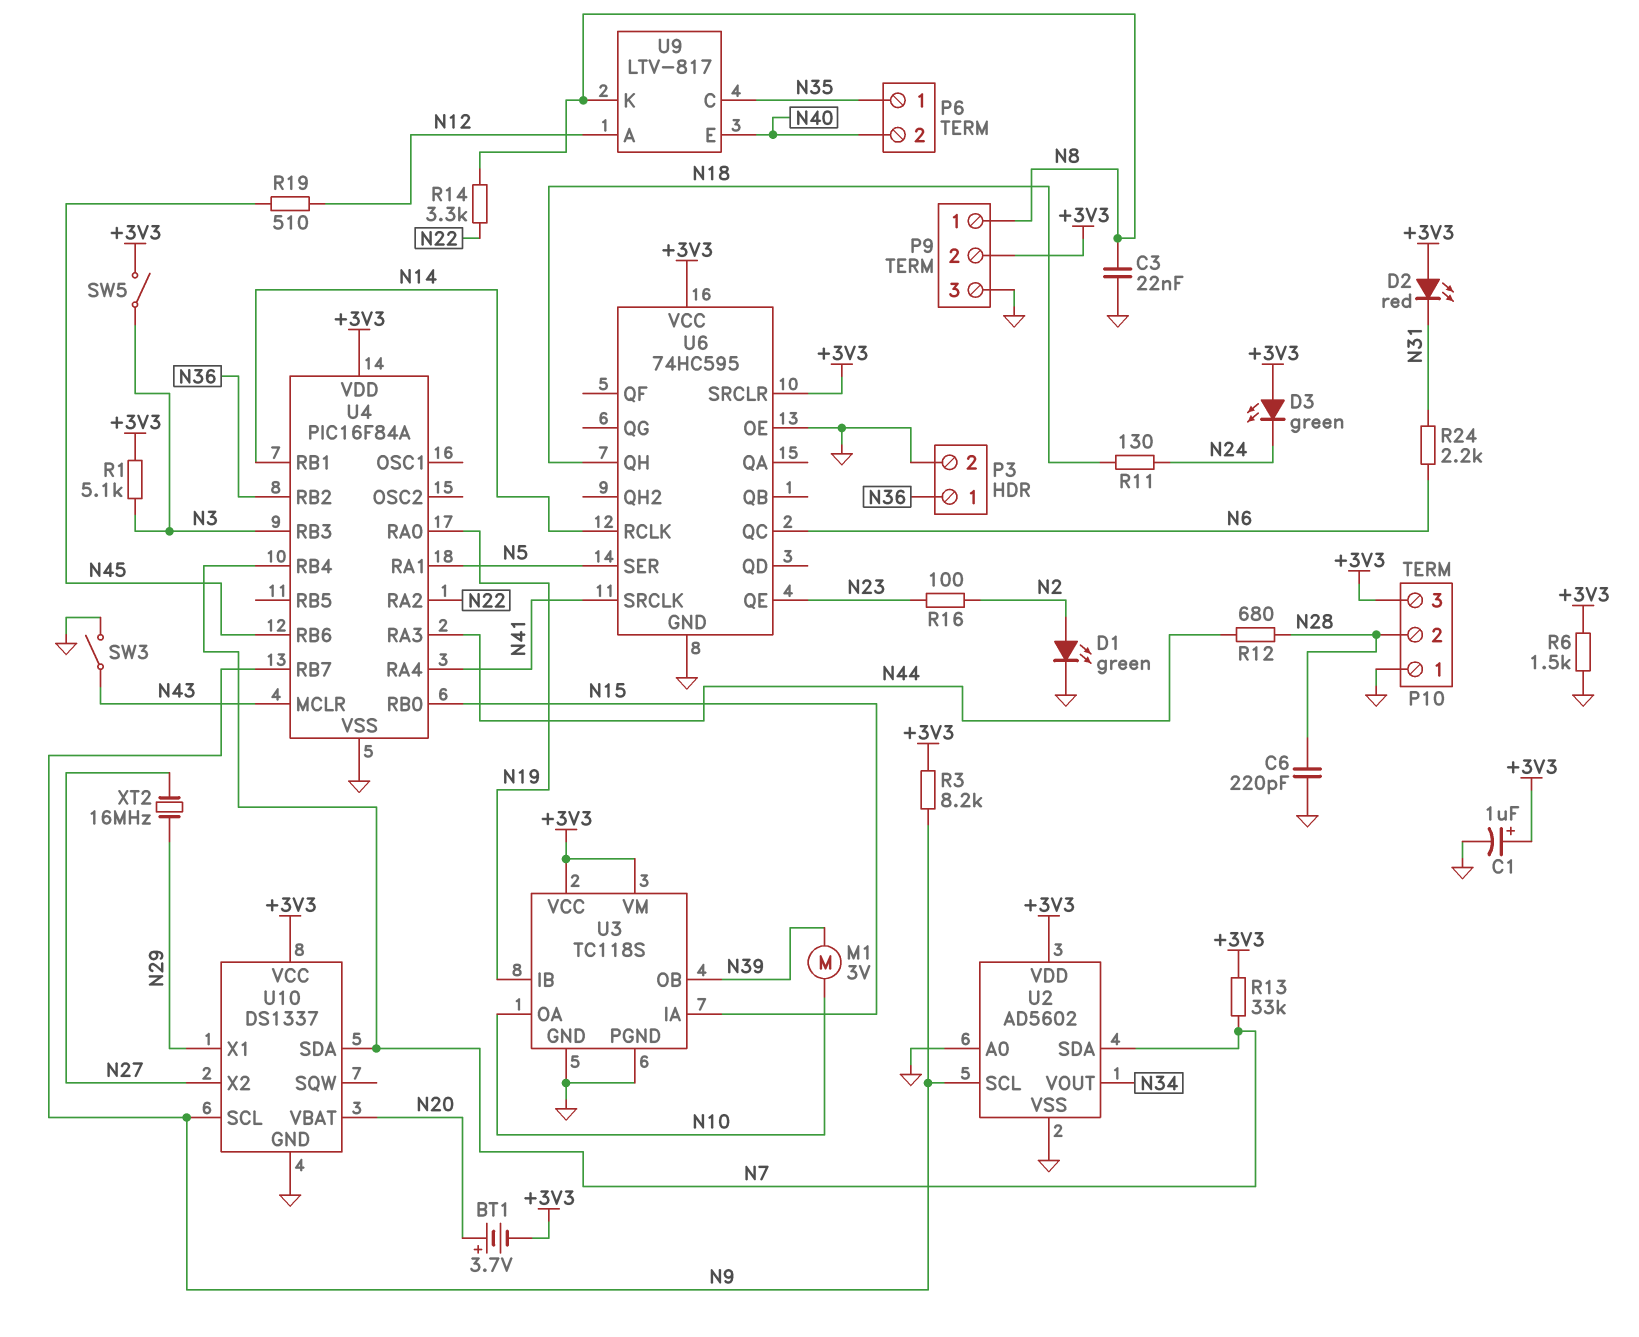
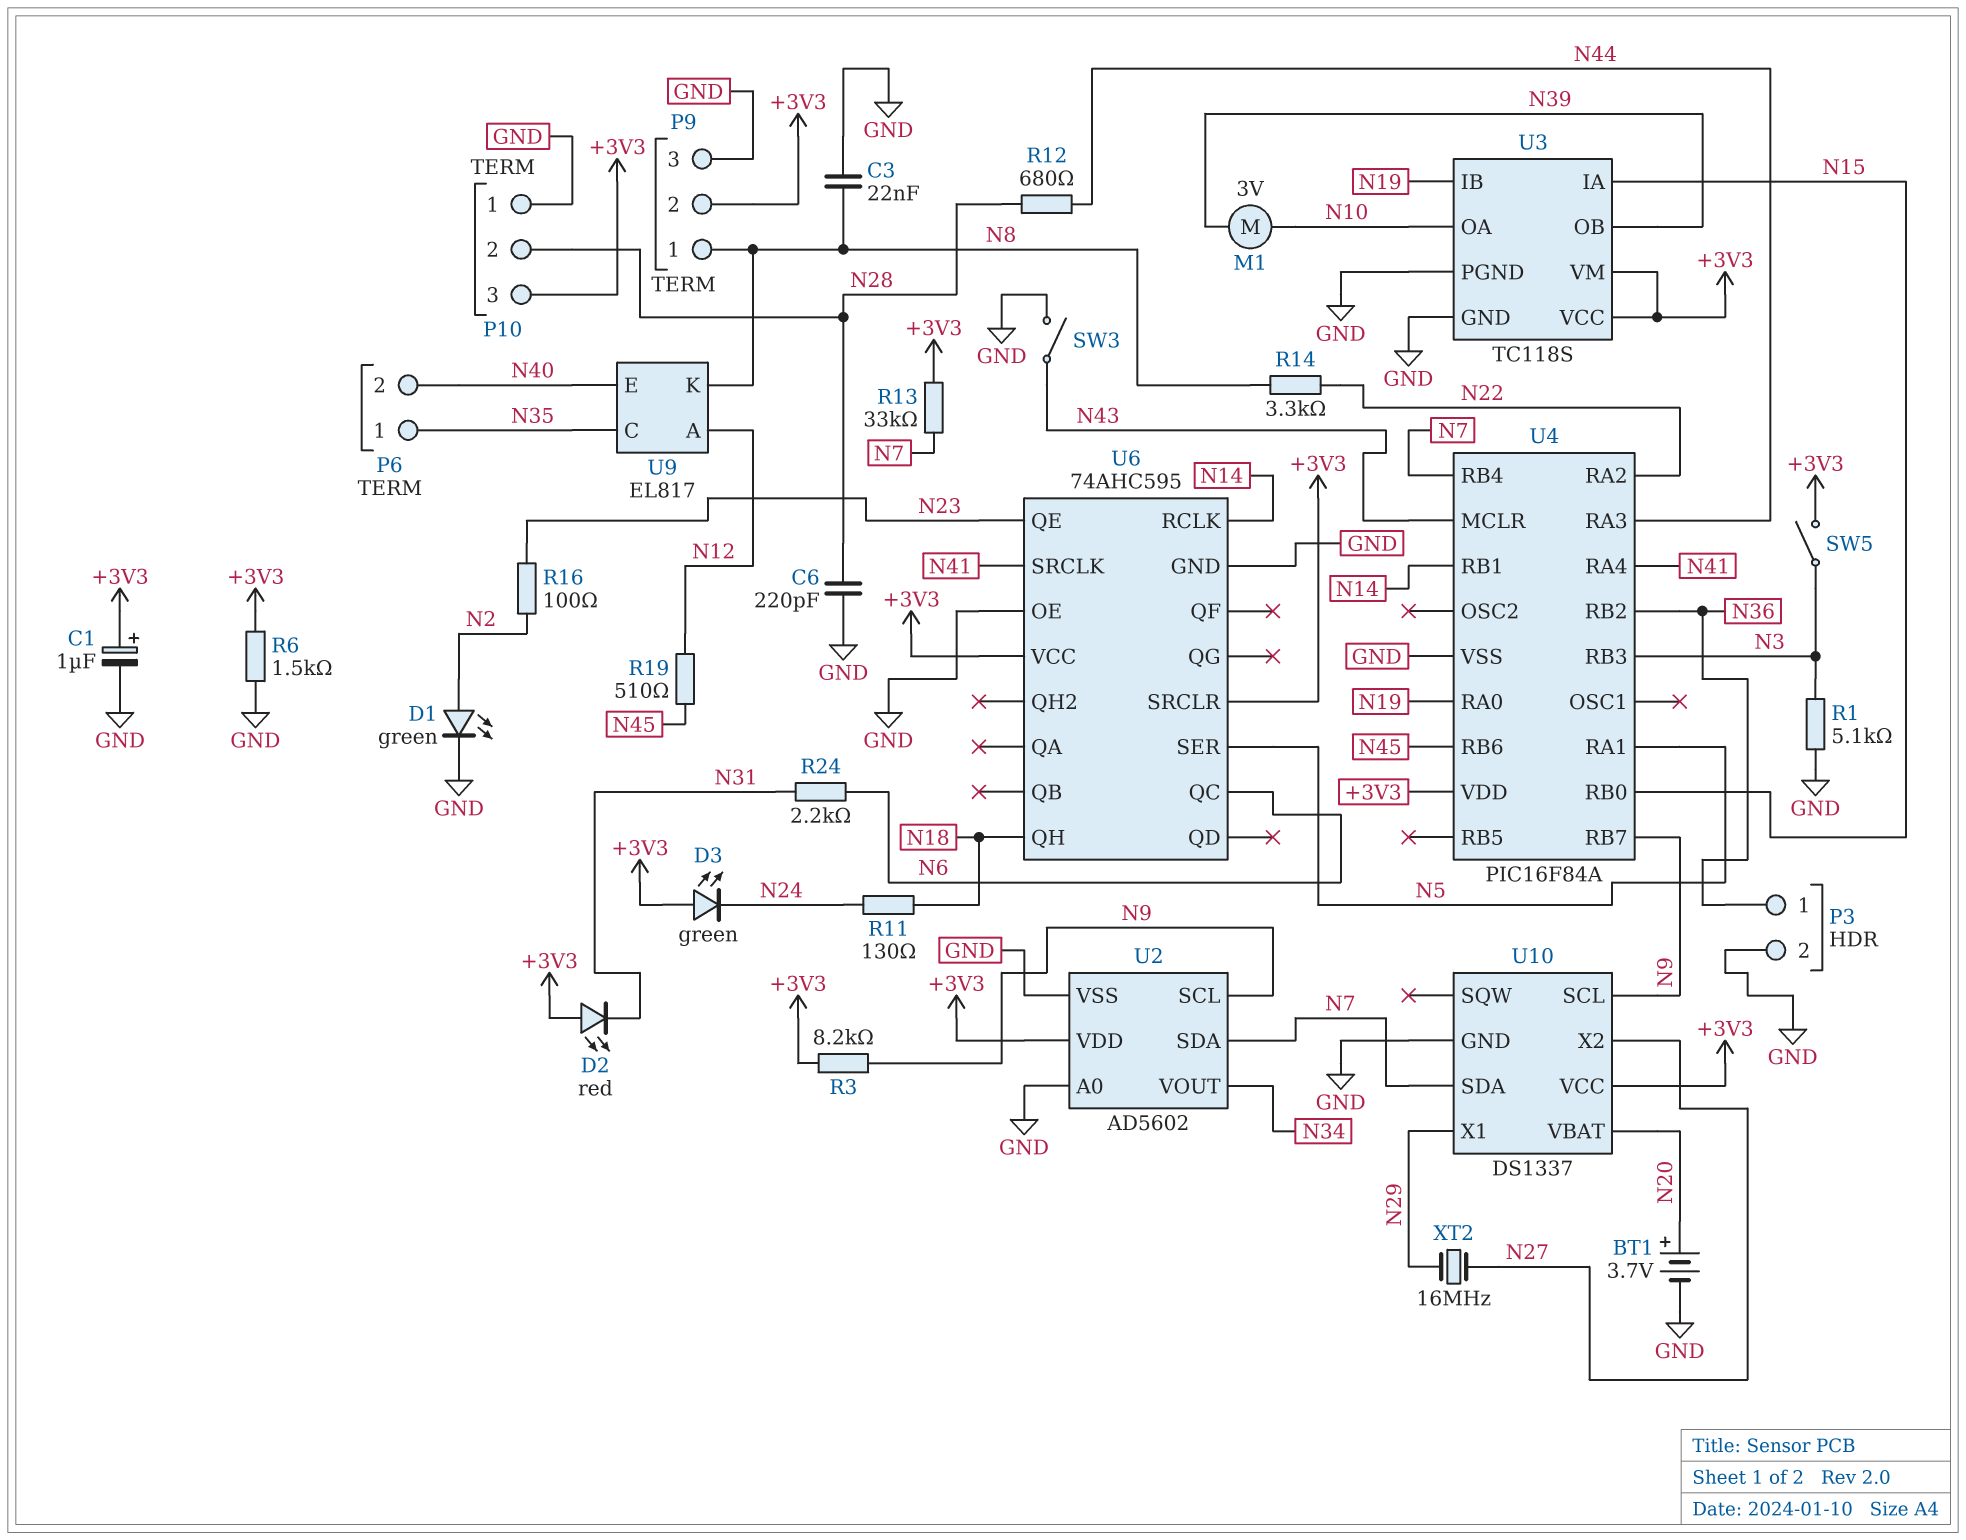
BT1: 3.7V (plus N20, minus +3V3) -> 3.7V (plus N20, minus GND)
R1: 5.1k (+3V3, N3) -> 5.1k (GND, N3)
U6: 74HC595 -> 74AHC595
U9: LTV-817 -> EL817

